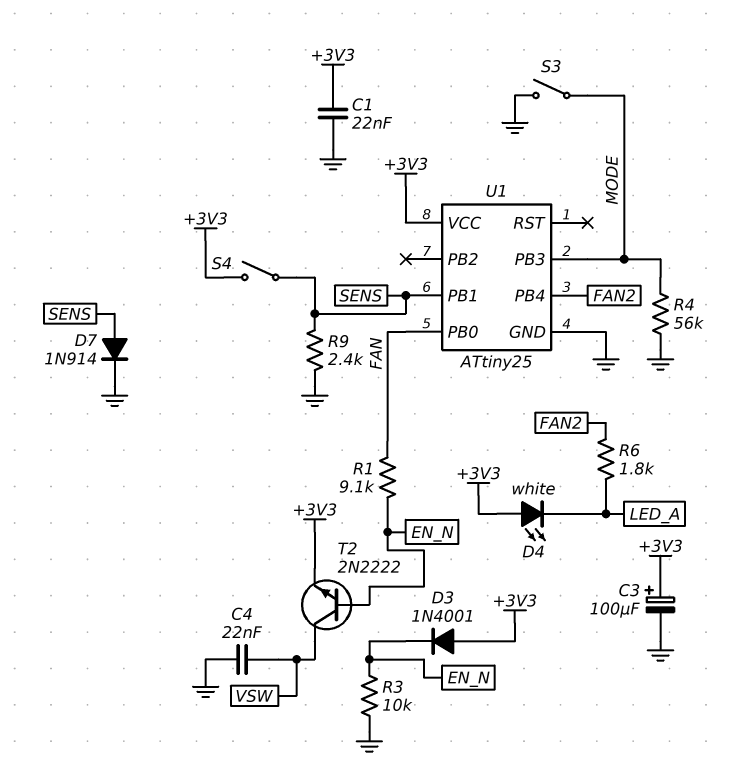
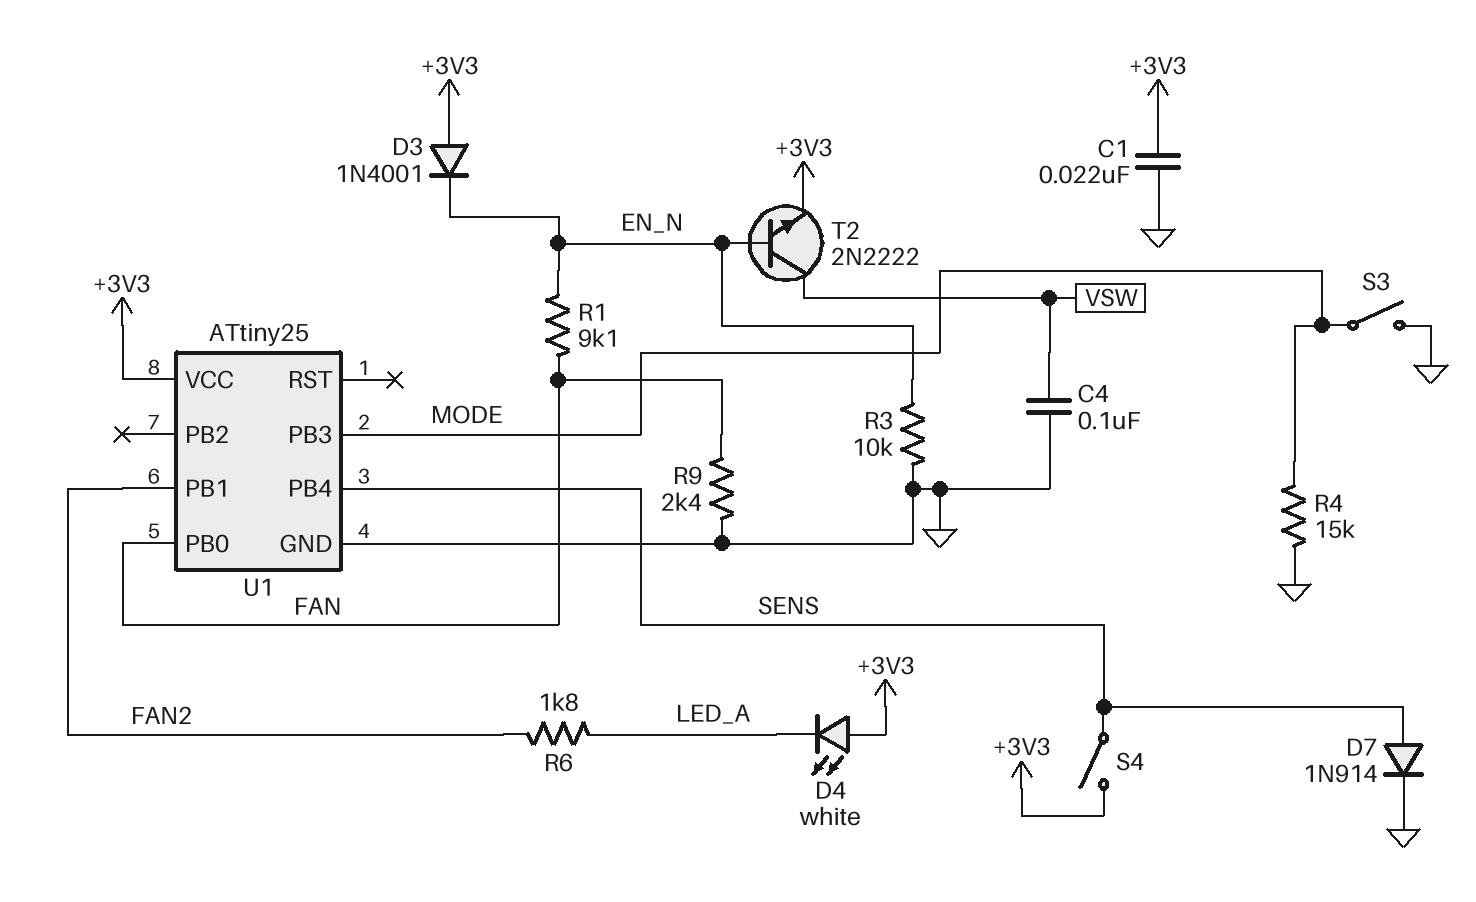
C3: 100uF (plus +3V3, minus GND) -> none
C4: 22nF (GND, VSW) -> 100nF (GND, VSW)
R4: 56k (GND, MODE) -> 15k (GND, MODE)
R9: 2.4k (GND, SENS) -> 2.4k (FAN, GND)
U1 pin PB1: SENS -> FAN2
U1 pin PB4: FAN2 -> SENS

